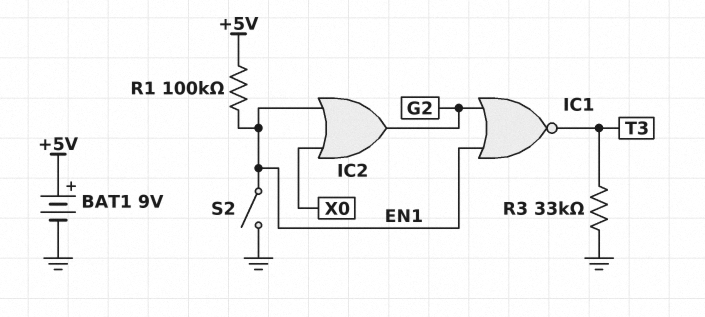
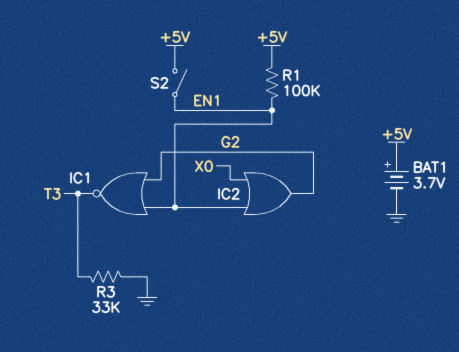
BAT1: 9V (plus +5V, minus GND) -> 3.7V (plus +5V, minus GND)
S2: switch (EN1, GND) -> switch (+5V, EN1)

